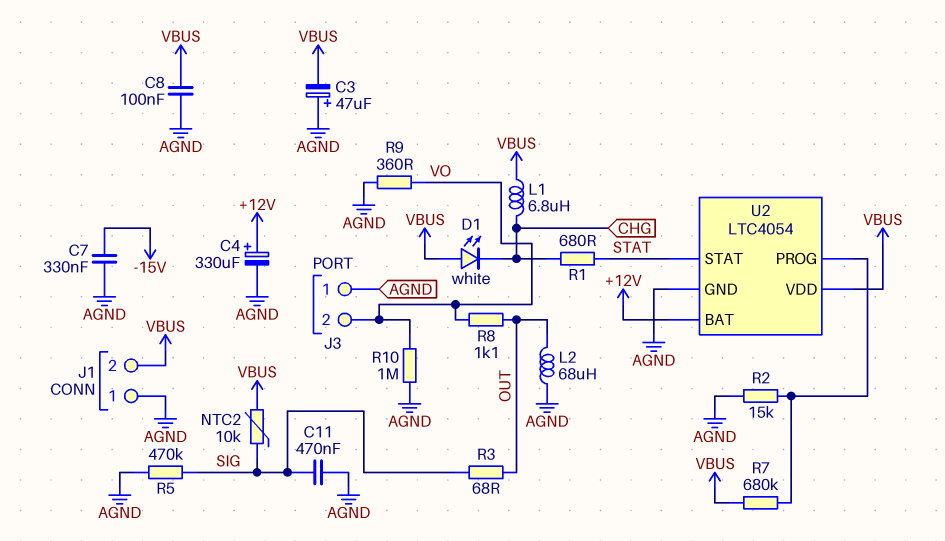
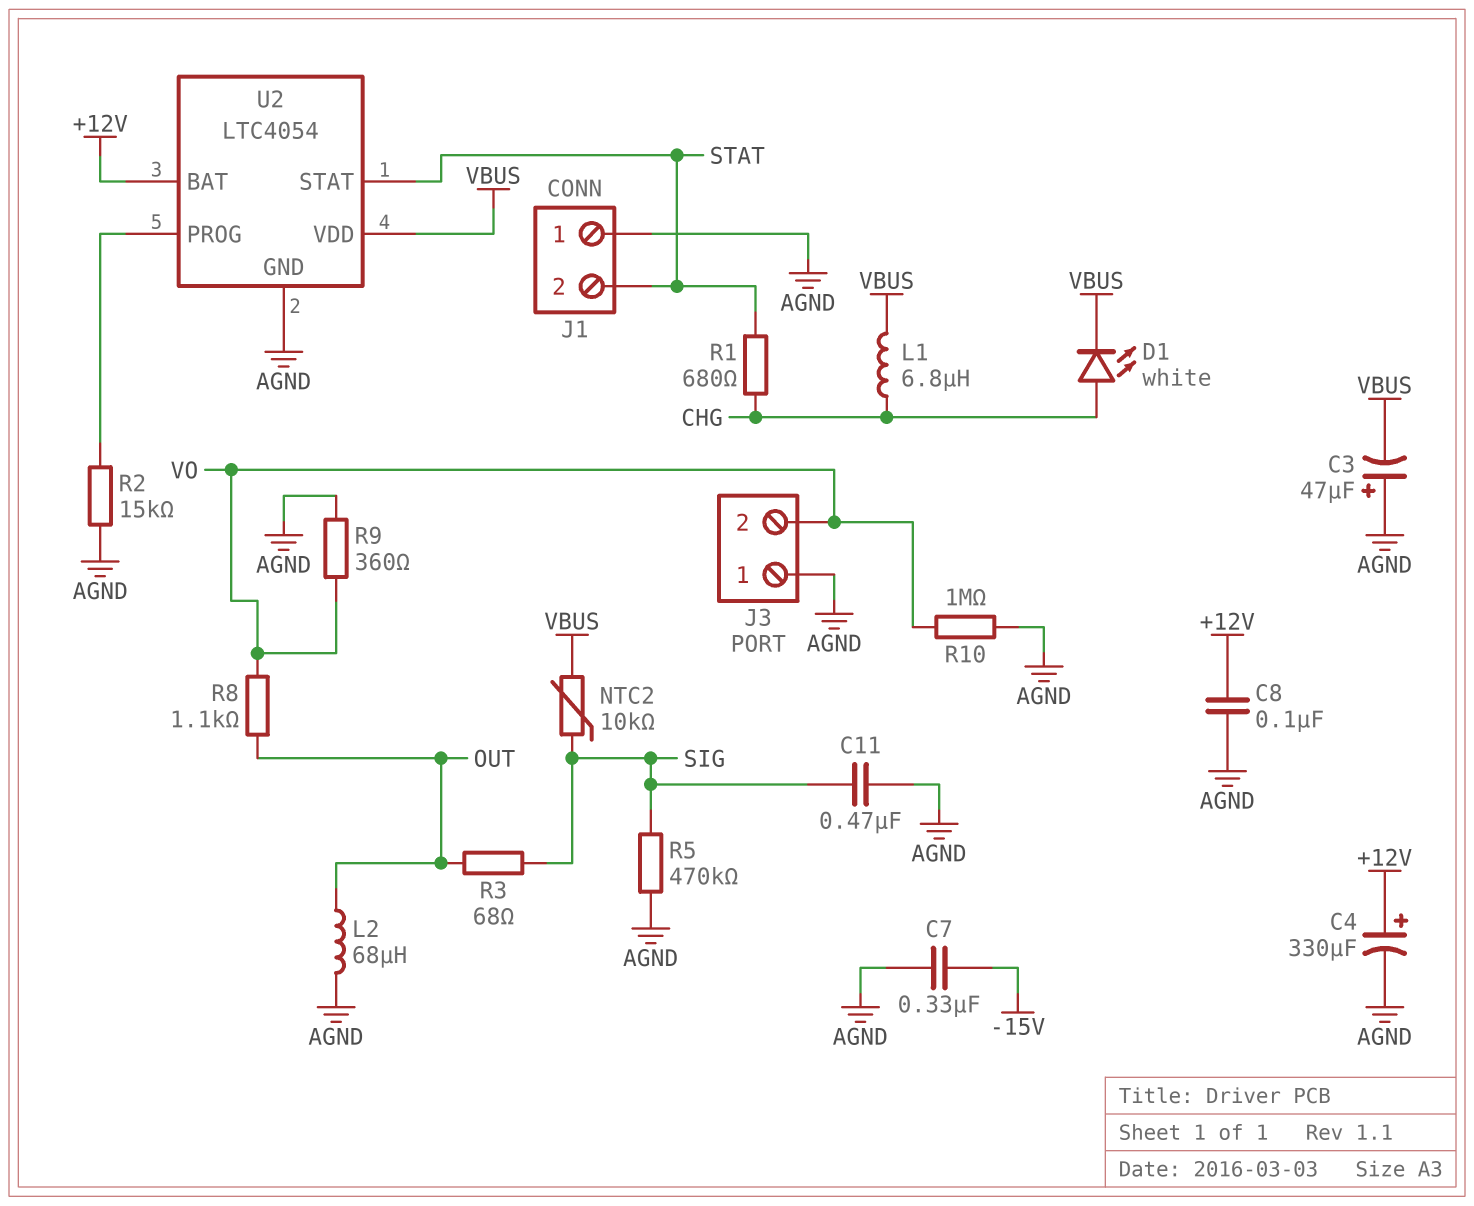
C8: 100nF (AGND, VBUS) -> 100nF (+12V, AGND)
D1: LED white (A VBUS, K CHG) -> LED white (A CHG, K VBUS)
J1 pin 2: VBUS -> STAT
R7: 680k (U2/PROG, VBUS) -> none

